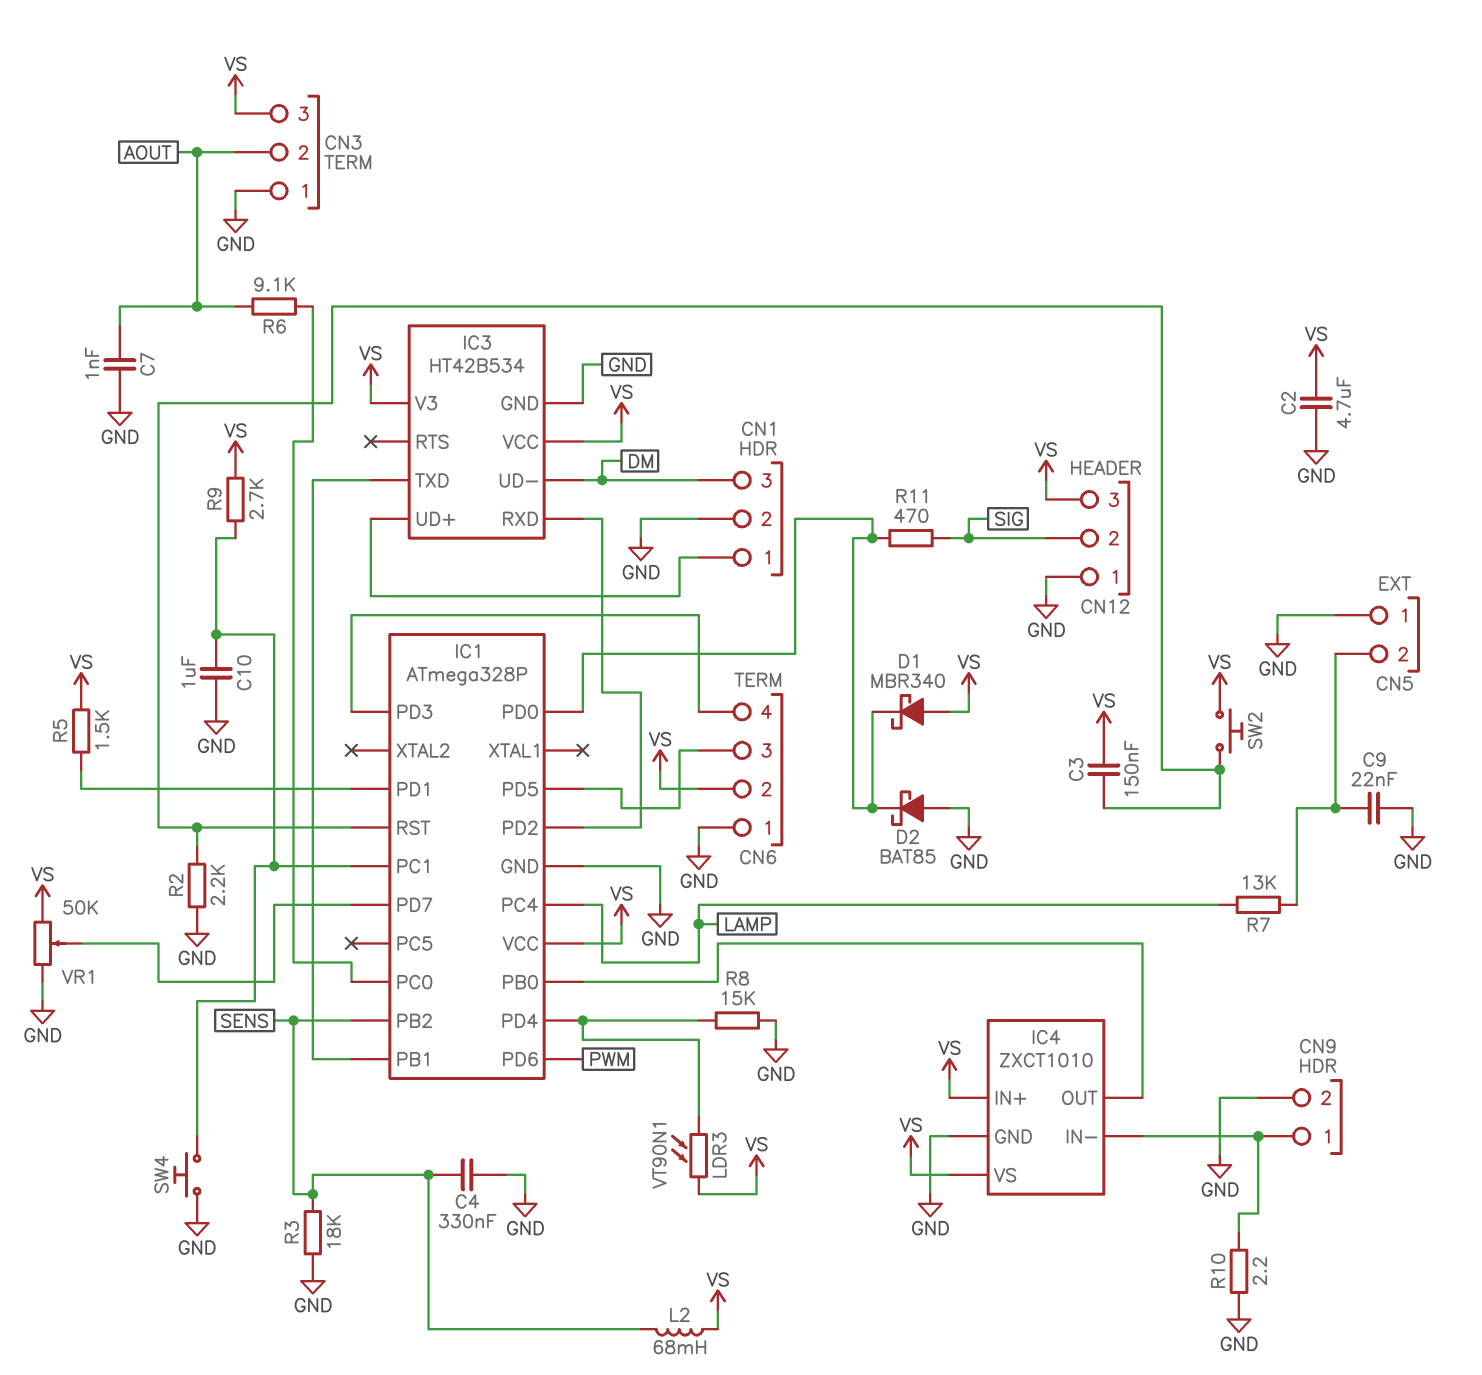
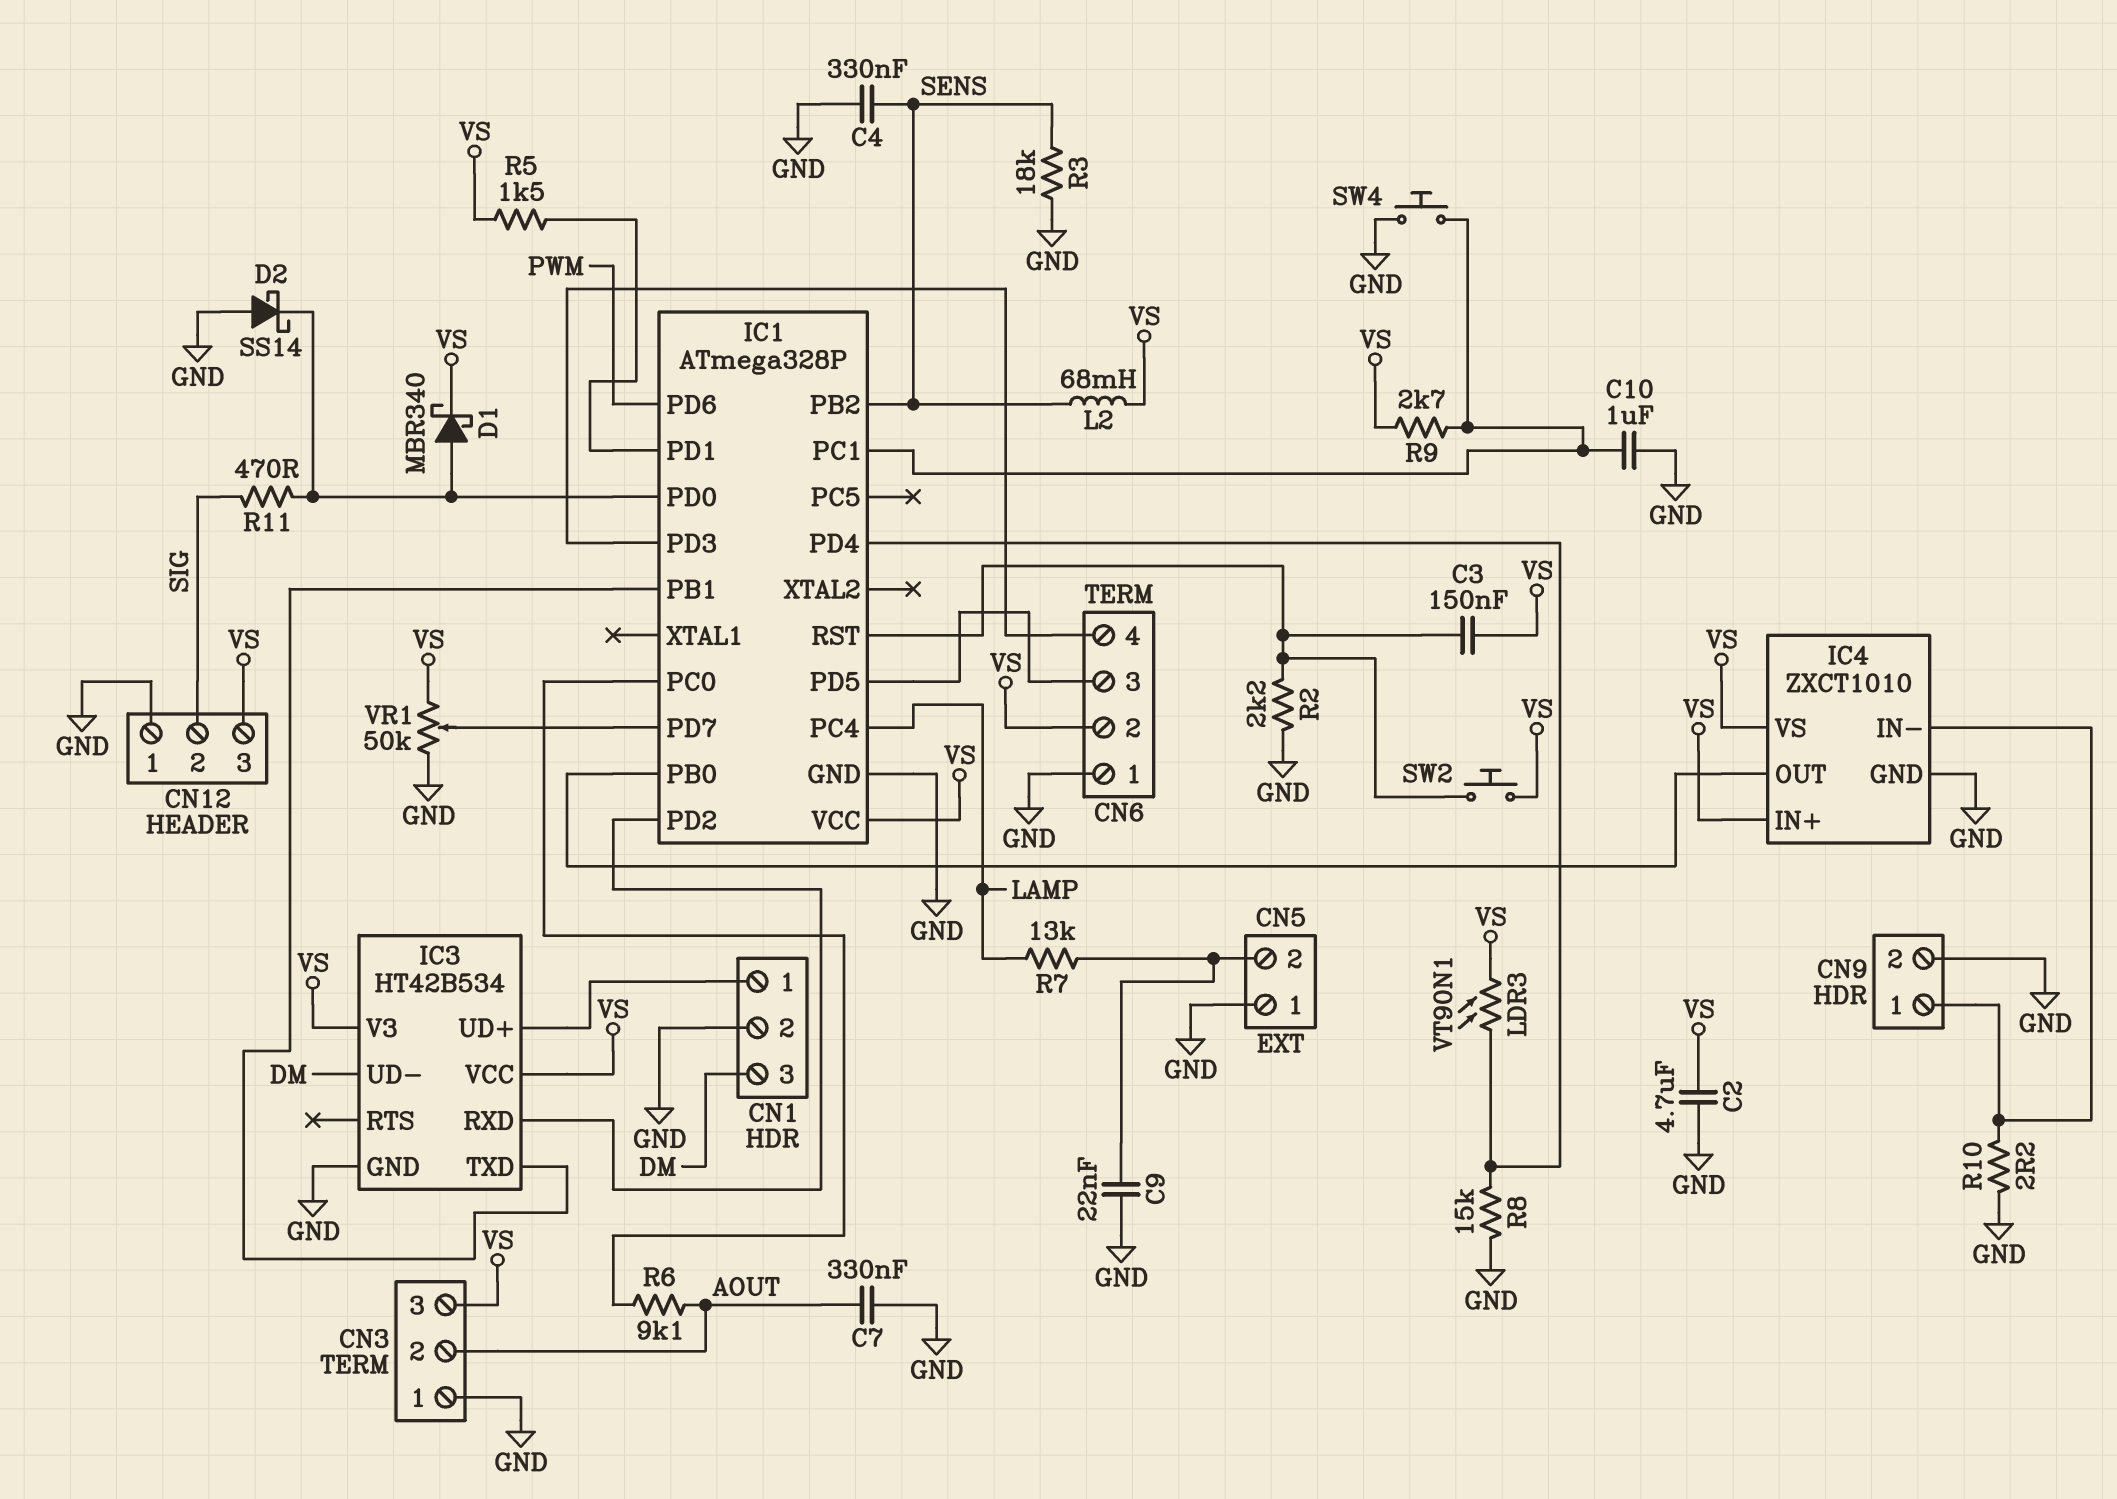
C7: 1nF (AOUT, GND) -> 330nF (AOUT, GND)
D1: schottky MBR340 (A VS, K IC1/PD0) -> schottky MBR340 (A IC1/PD0, K VS)
D2: schottky BAT85 (A GND, K IC1/PD0) -> schottky SS14 (A GND, K IC1/PD0)

